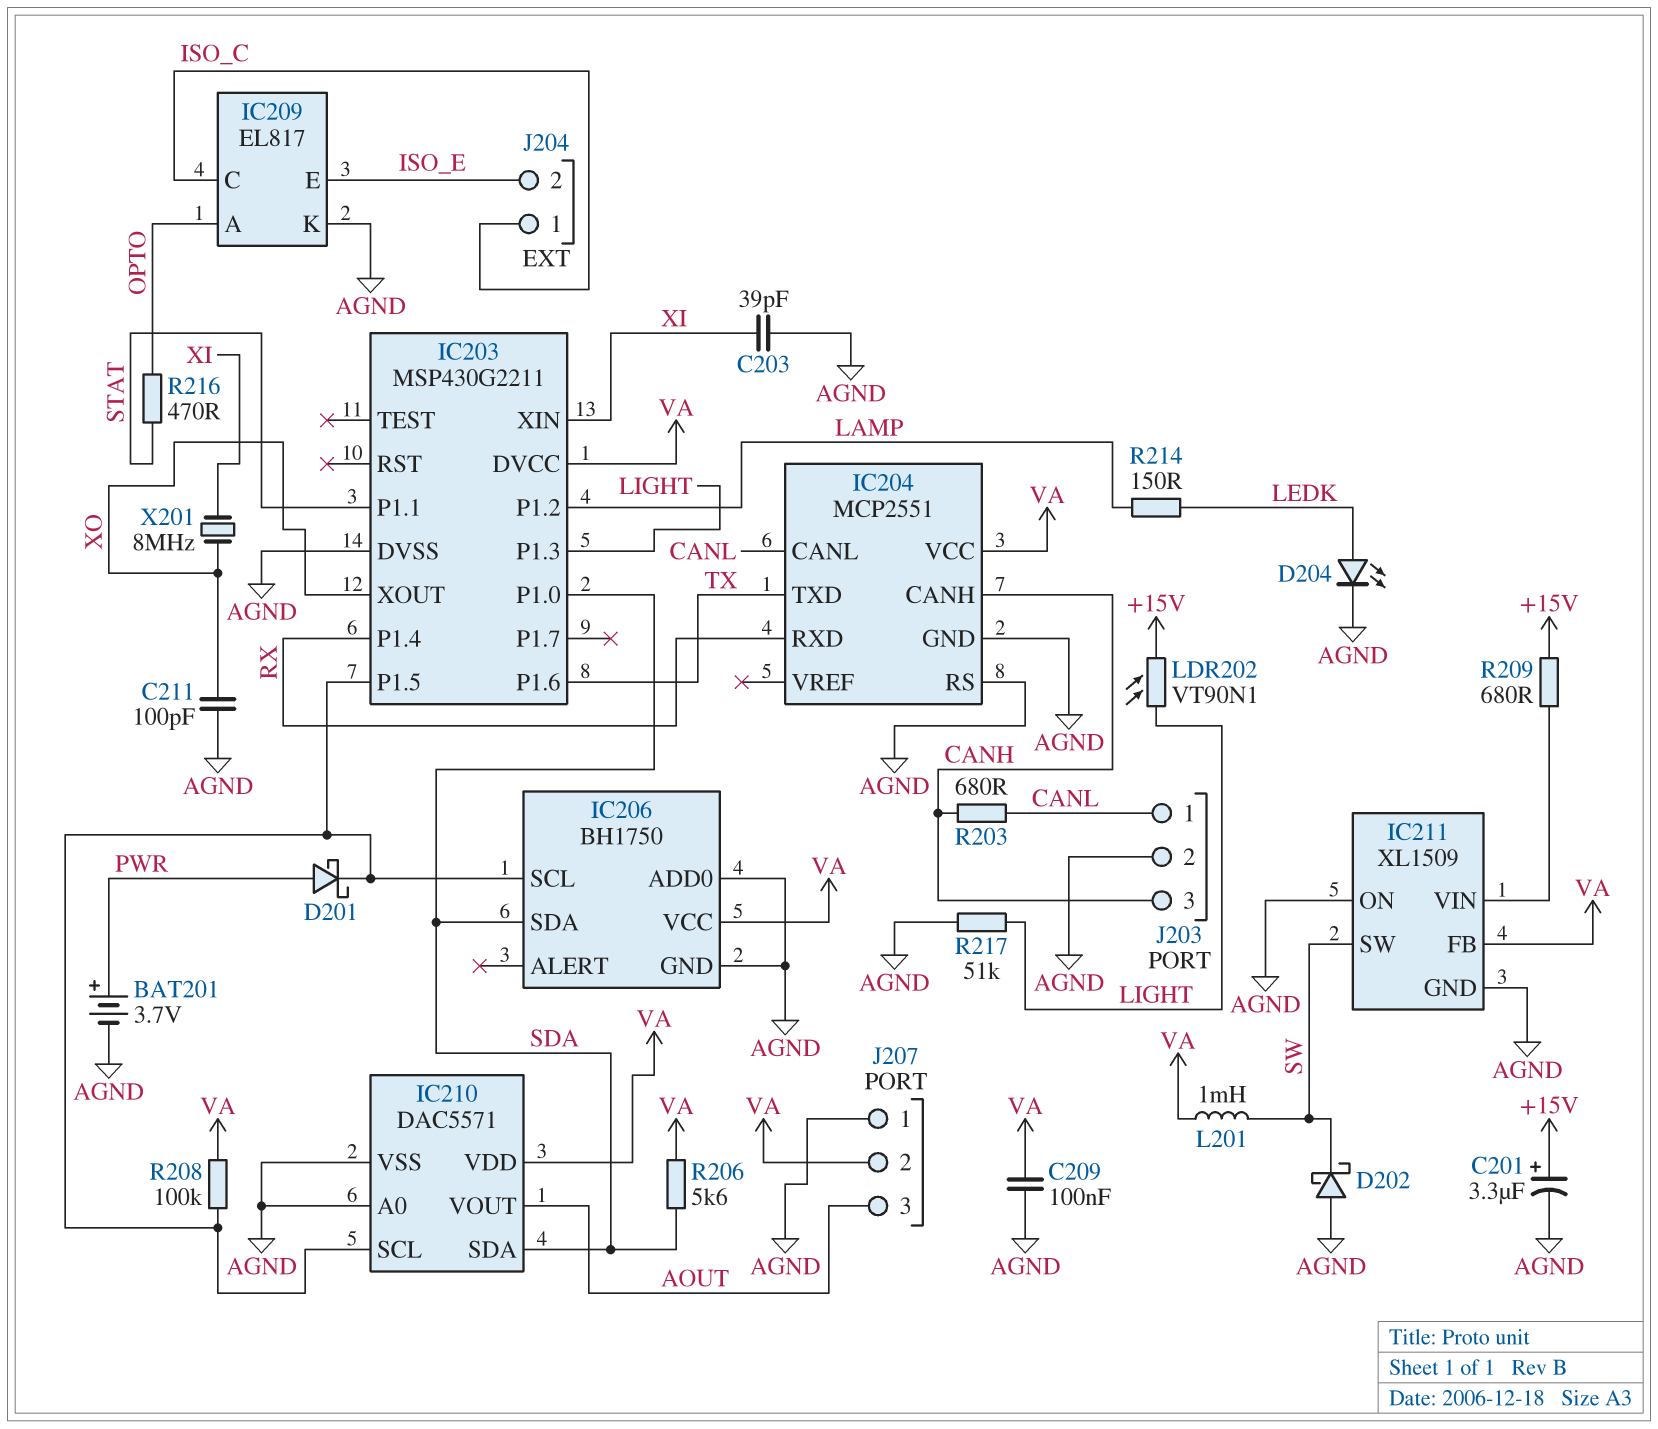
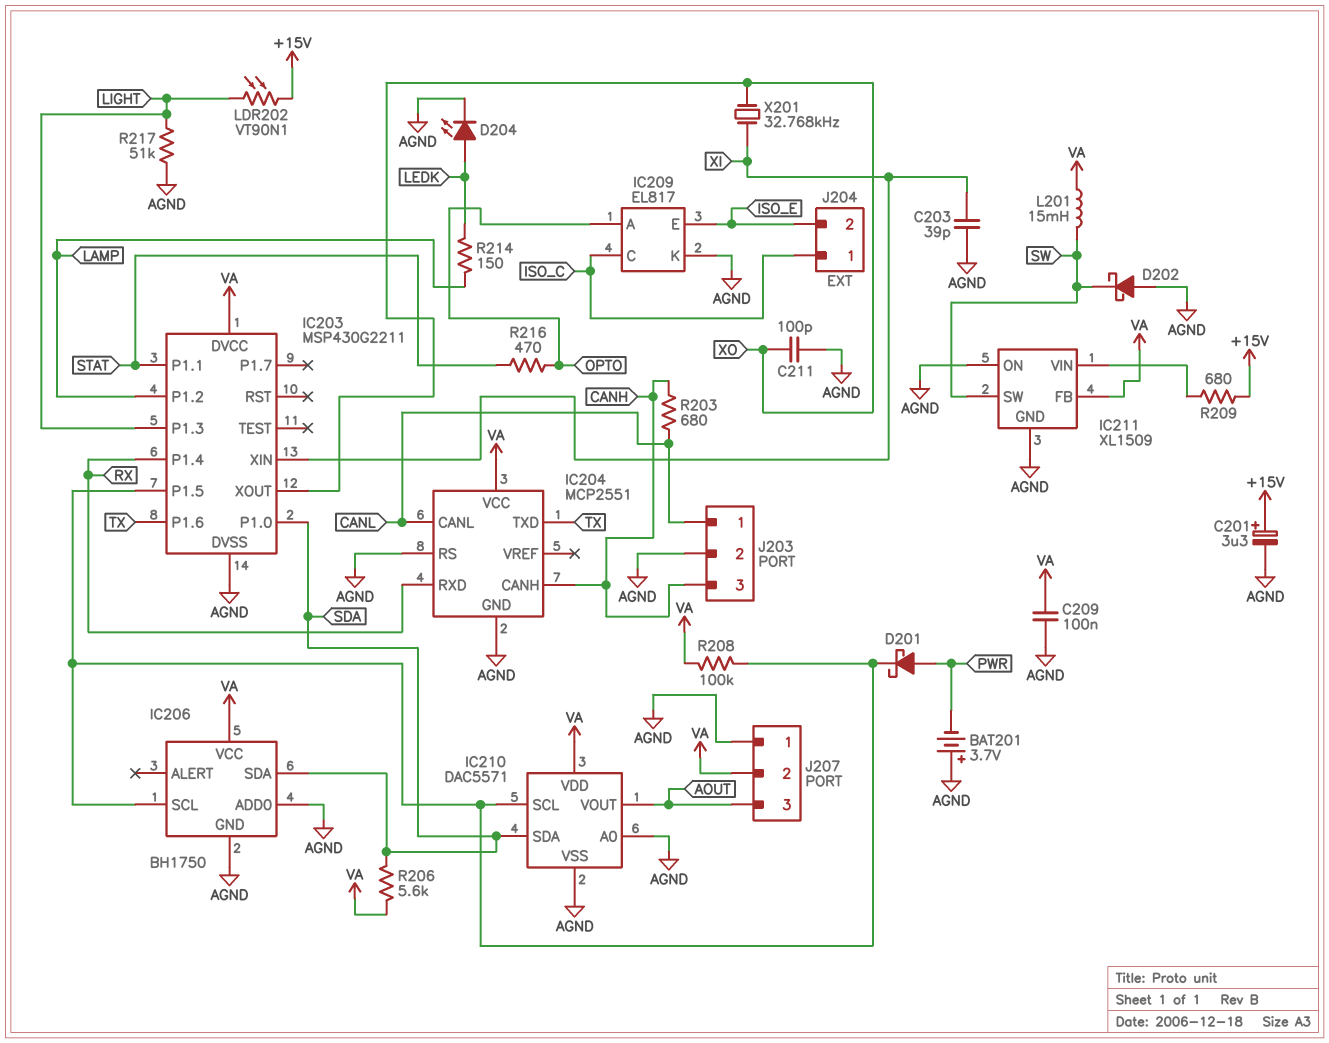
BAT201: 3.7V (plus PWR, minus AGND) -> 3.7V (plus AGND, minus PWR)
L201: 1mH (SW, VA) -> 15mH (SW, VA)
X201: 8MHz (XI, XO) -> 32.768kHz (XI, XO)

